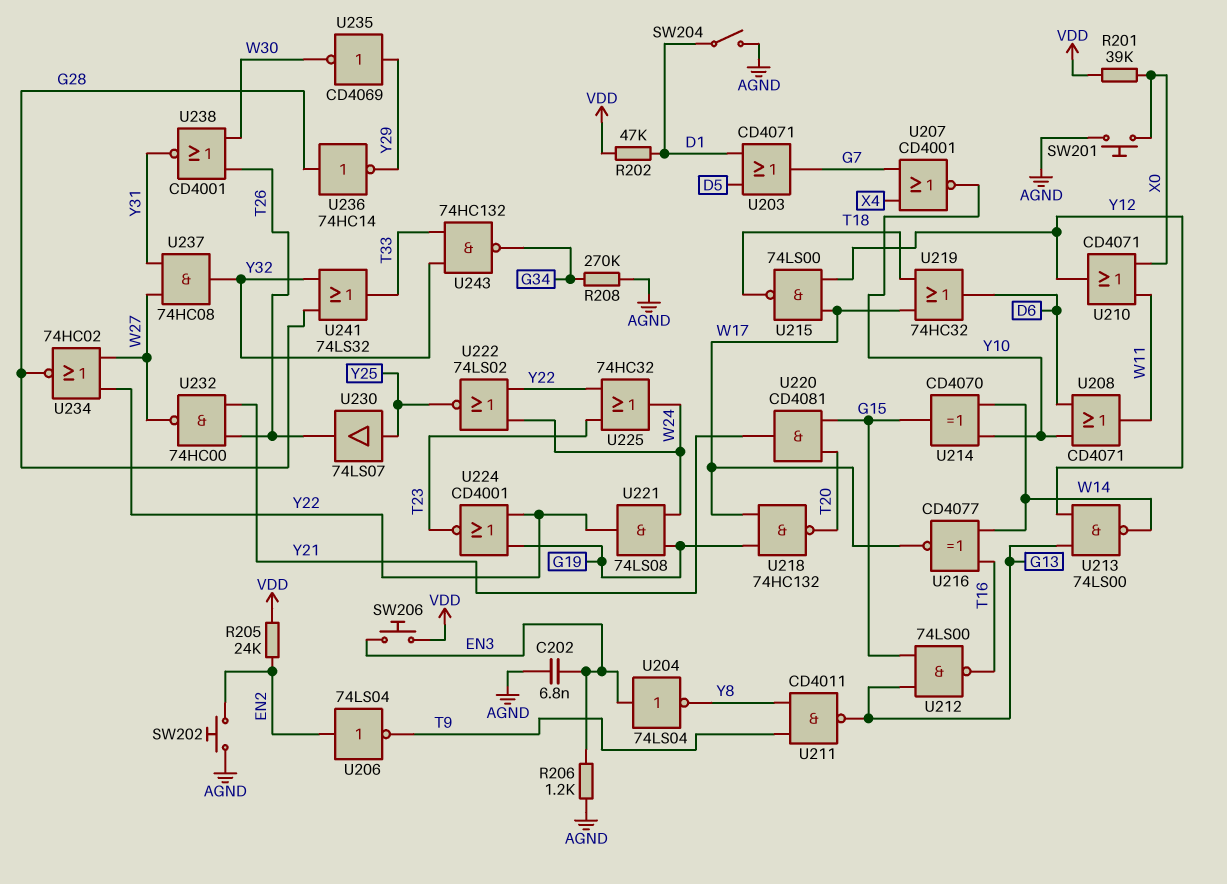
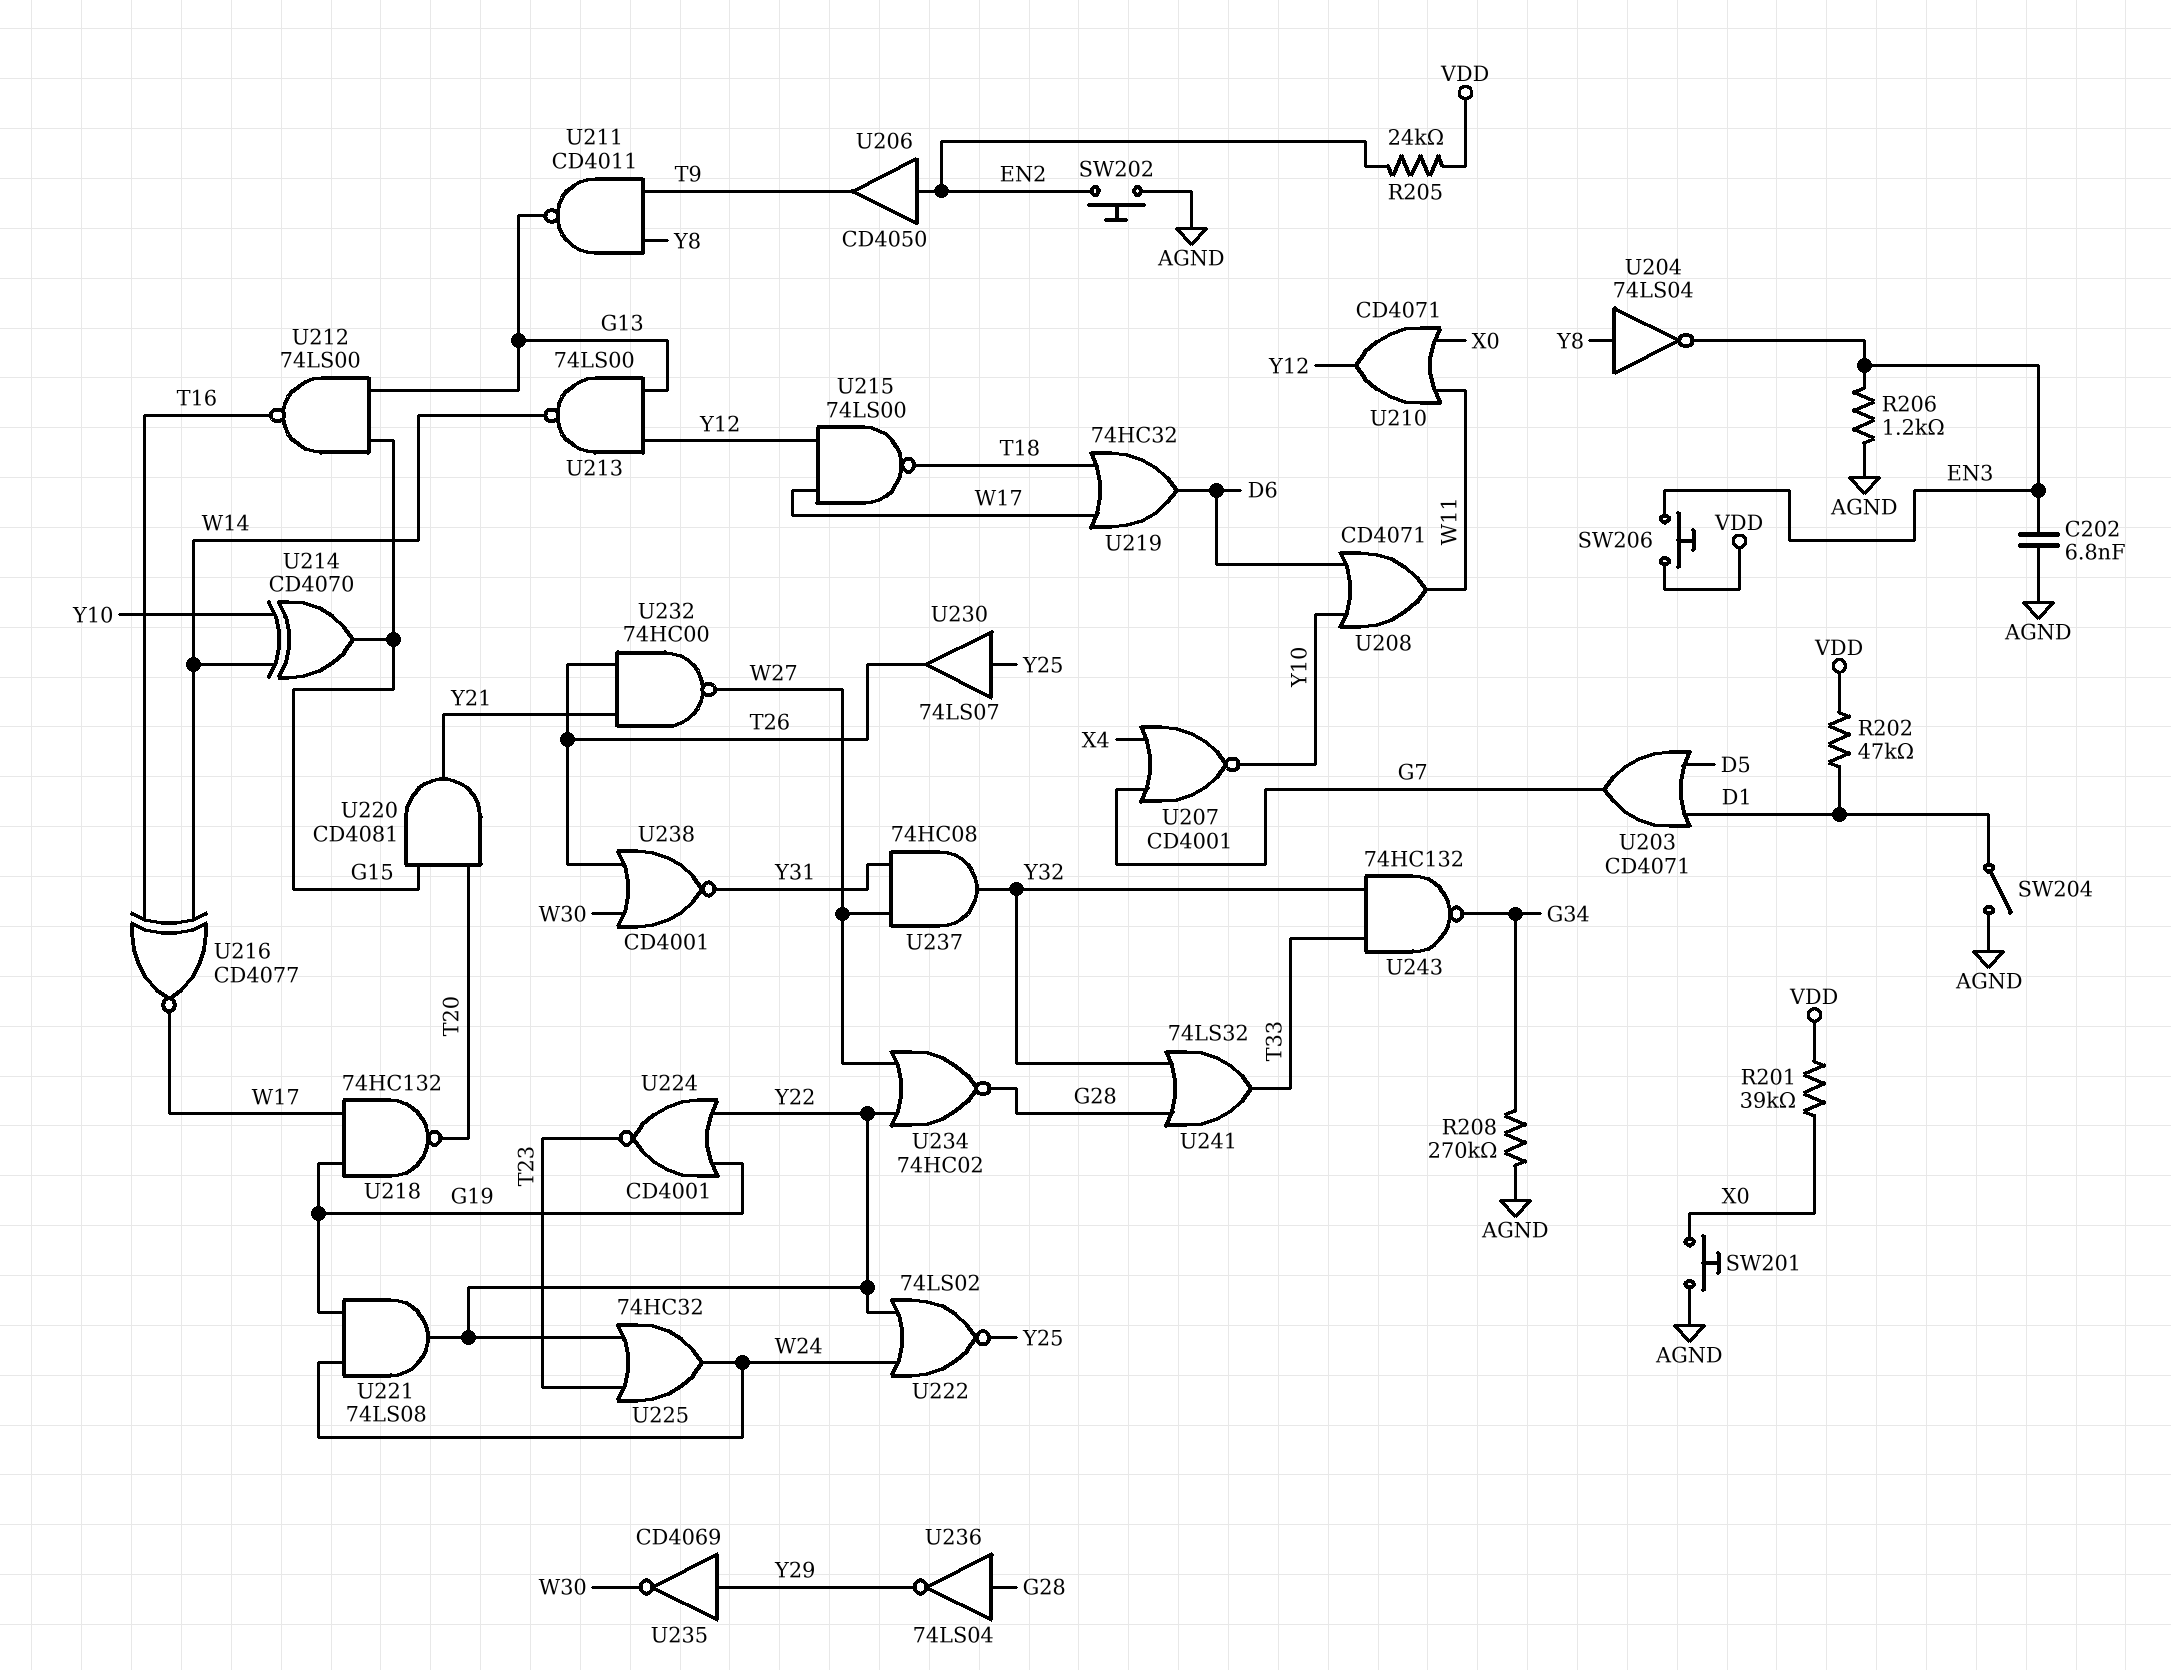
U204: NOT 74LS04 (in EN3, out Y8) -> NOT 74LS04 (in Y8, out EN3)
U206: NOT 74LS04 (in EN2, out T9) -> buffer CD4050 (in EN2, out T9)
U236: NOT 74HC14 (in G28, out Y29) -> NOT 74LS04 (in G28, out Y29)

